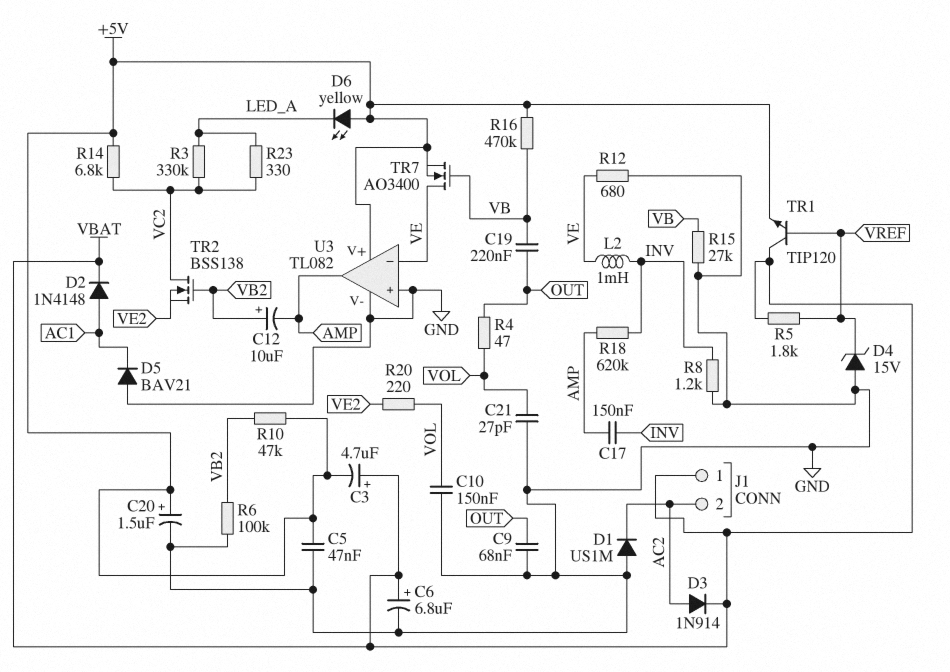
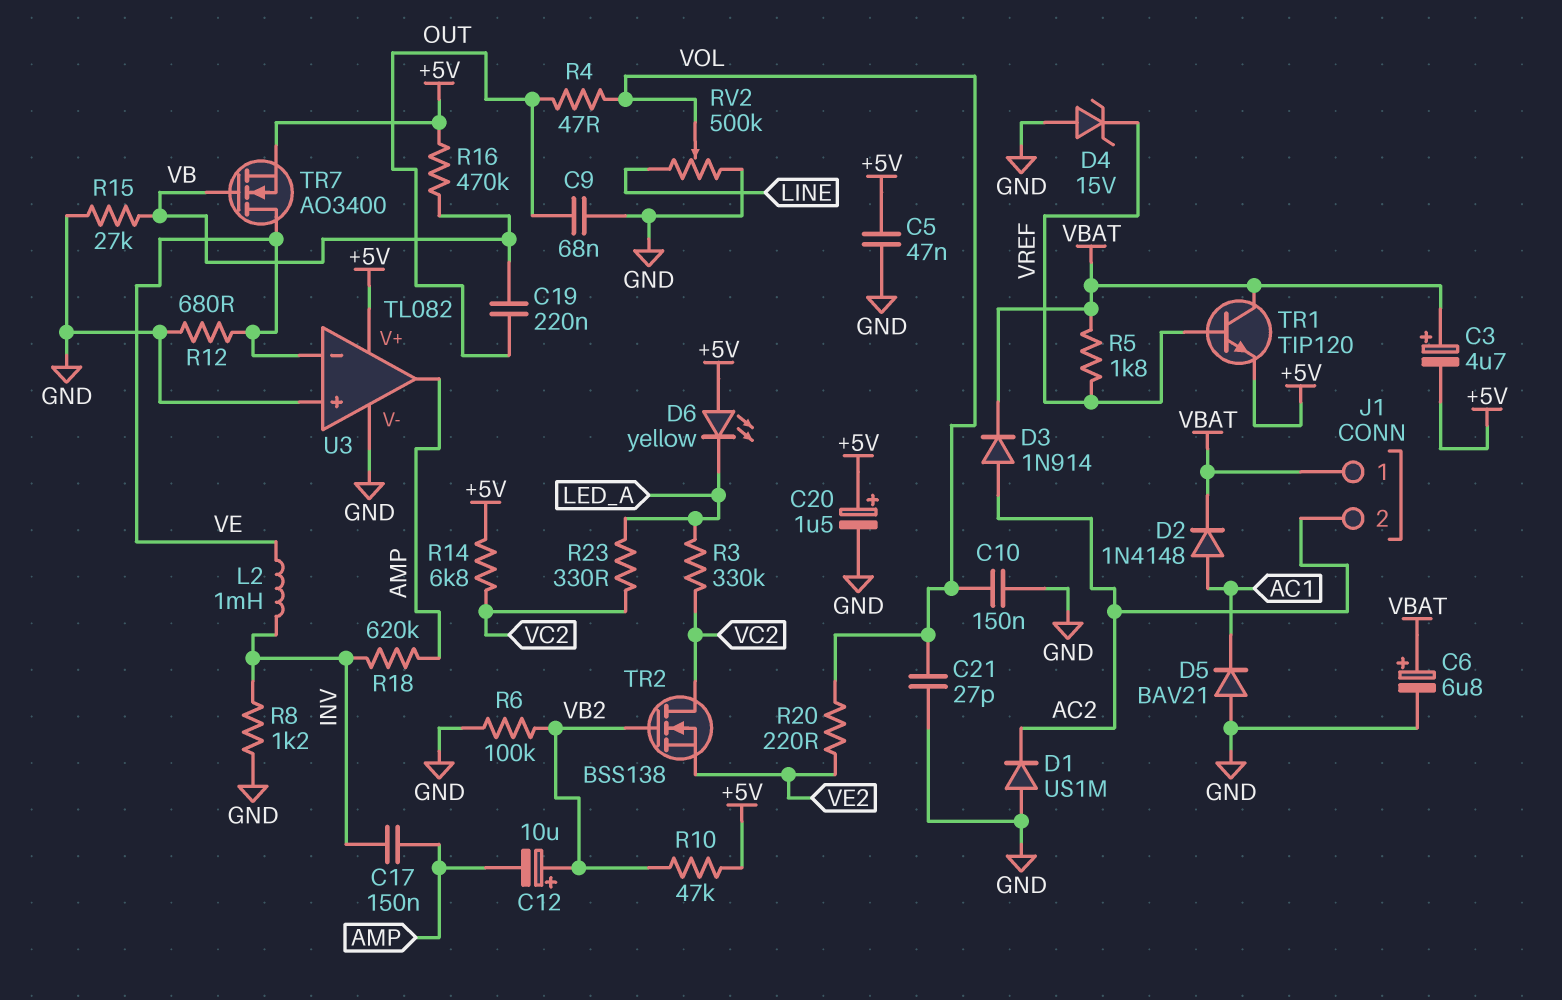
RV2: none -> 500k (GND, LINE, wiper VOL)

